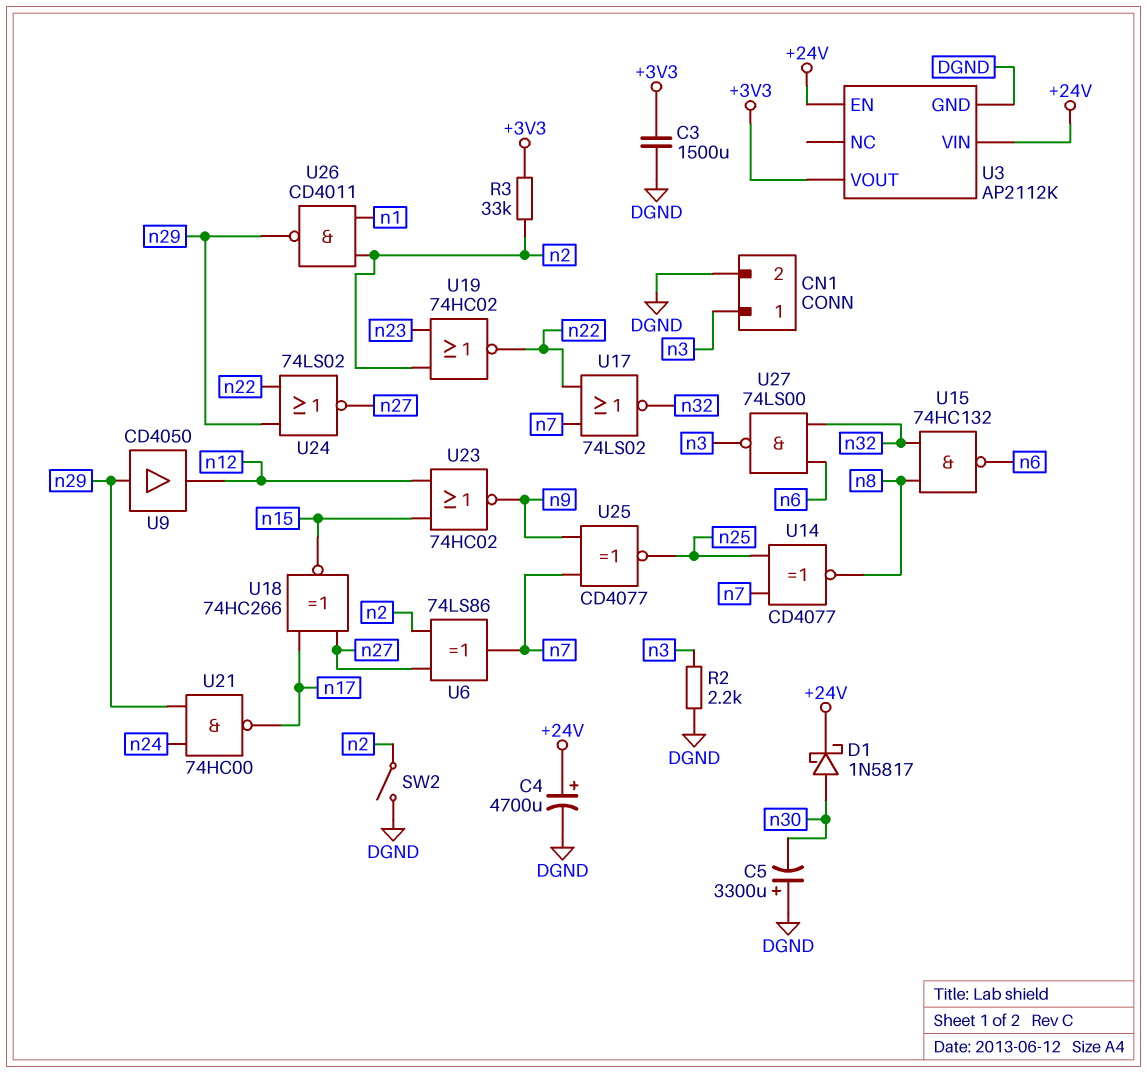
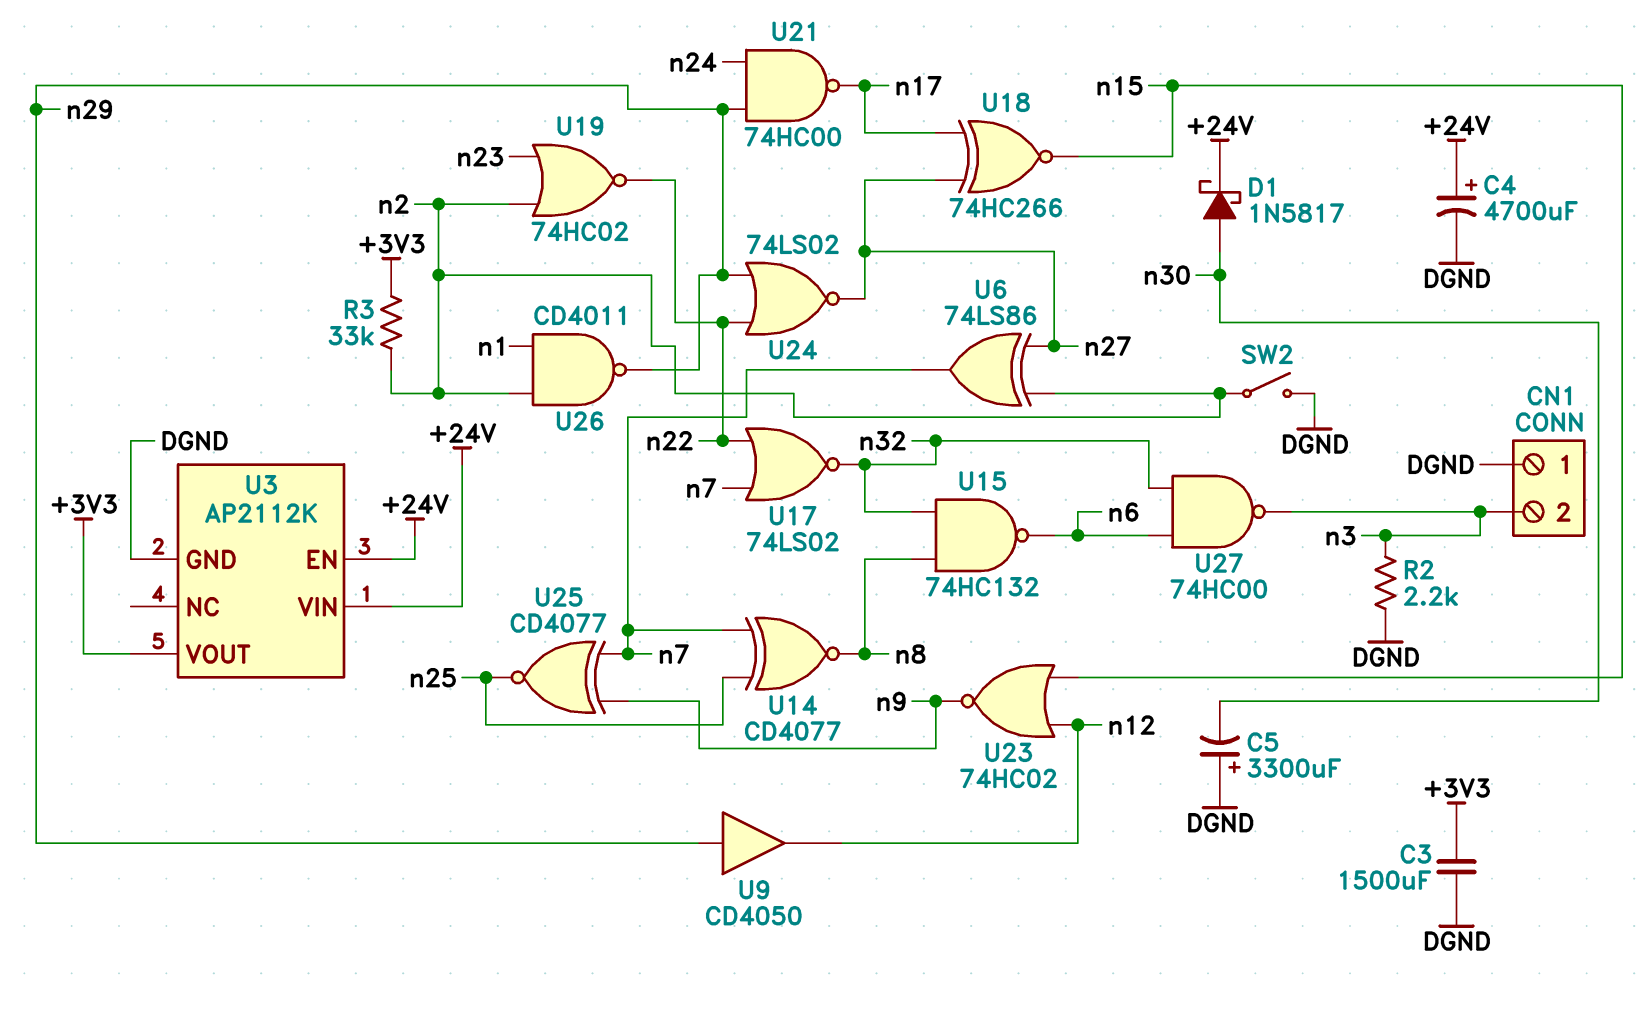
CN1 pin 1: n3 -> DGND
CN1 pin 2: DGND -> n3
U27: NAND 74LS00 (in n6, in n32, out n3) -> NAND 74HC00 (in n6, in n32, out n3)

